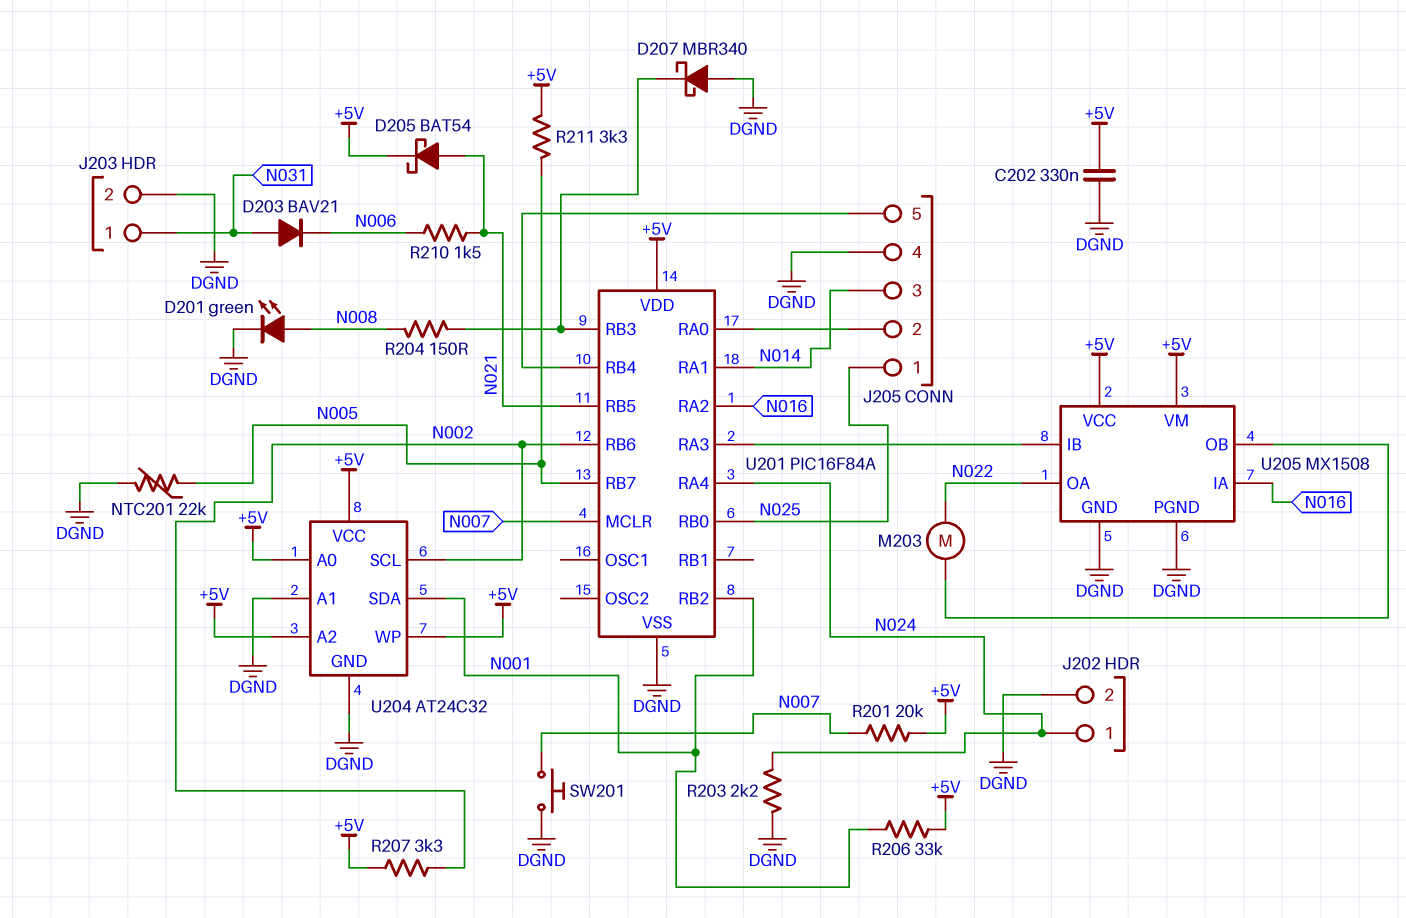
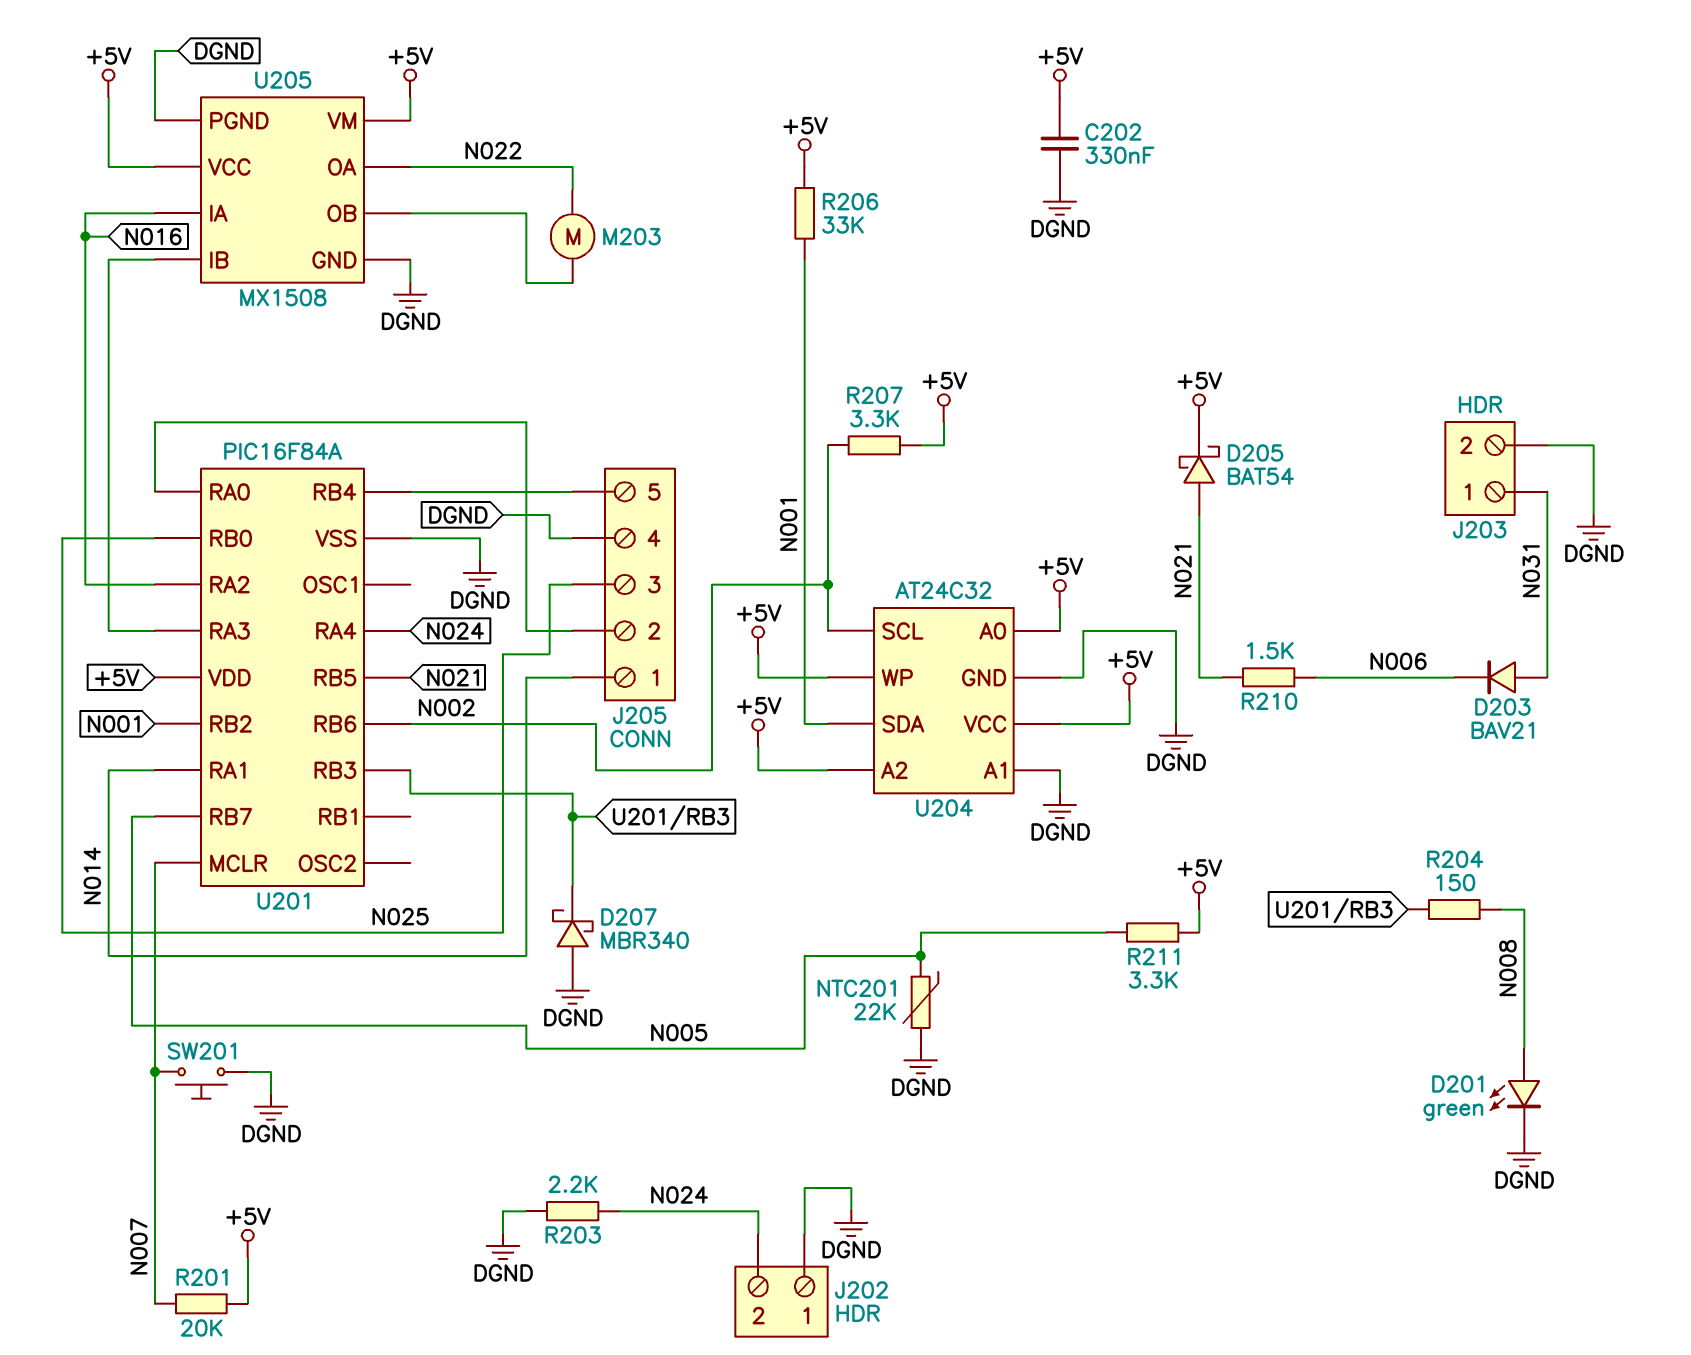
J202 pin 1: N024 -> DGND
J202 pin 2: DGND -> N024
J205 pin 1: N025 -> N014
J205 pin 3: N014 -> N025

